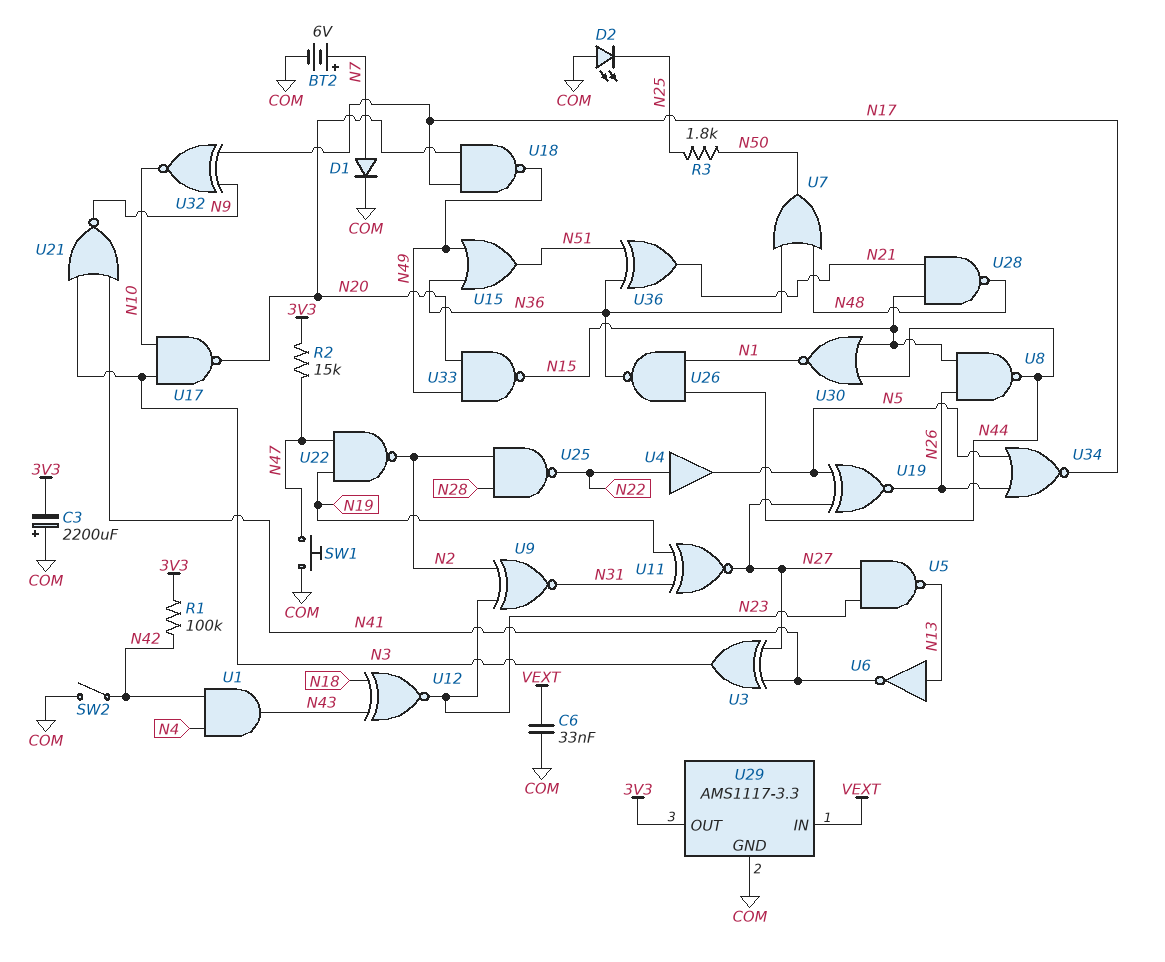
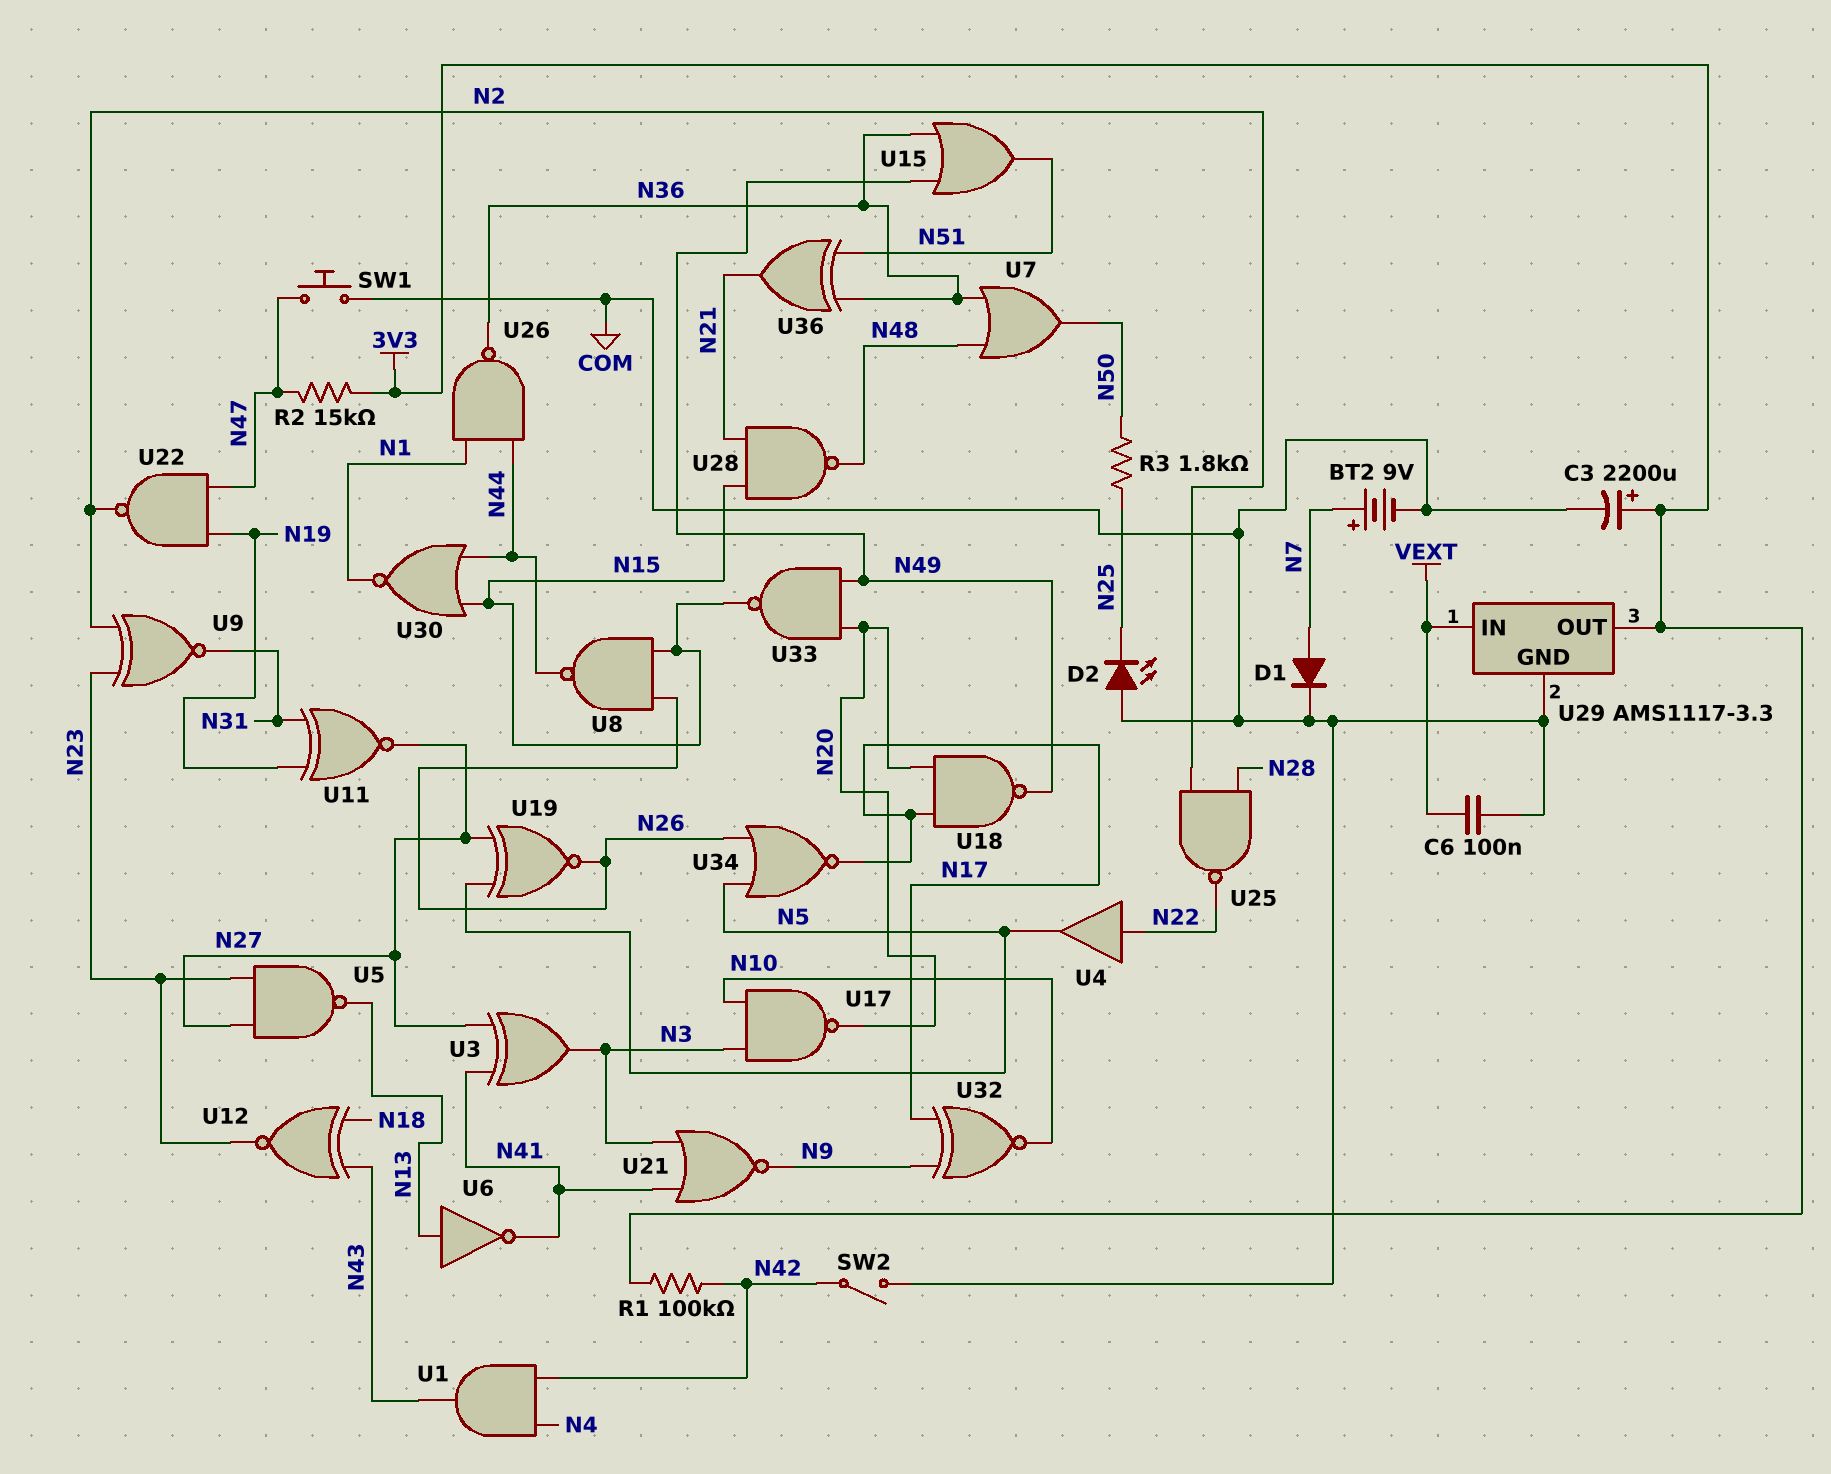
BT2: 6V (plus N7, minus COM) -> 9V (plus N7, minus COM)
C3: 2200uF (plus COM, minus 3V3) -> 2200uF (plus 3V3, minus COM)
C6: 33nF (COM, VEXT) -> 100nF (COM, VEXT)

